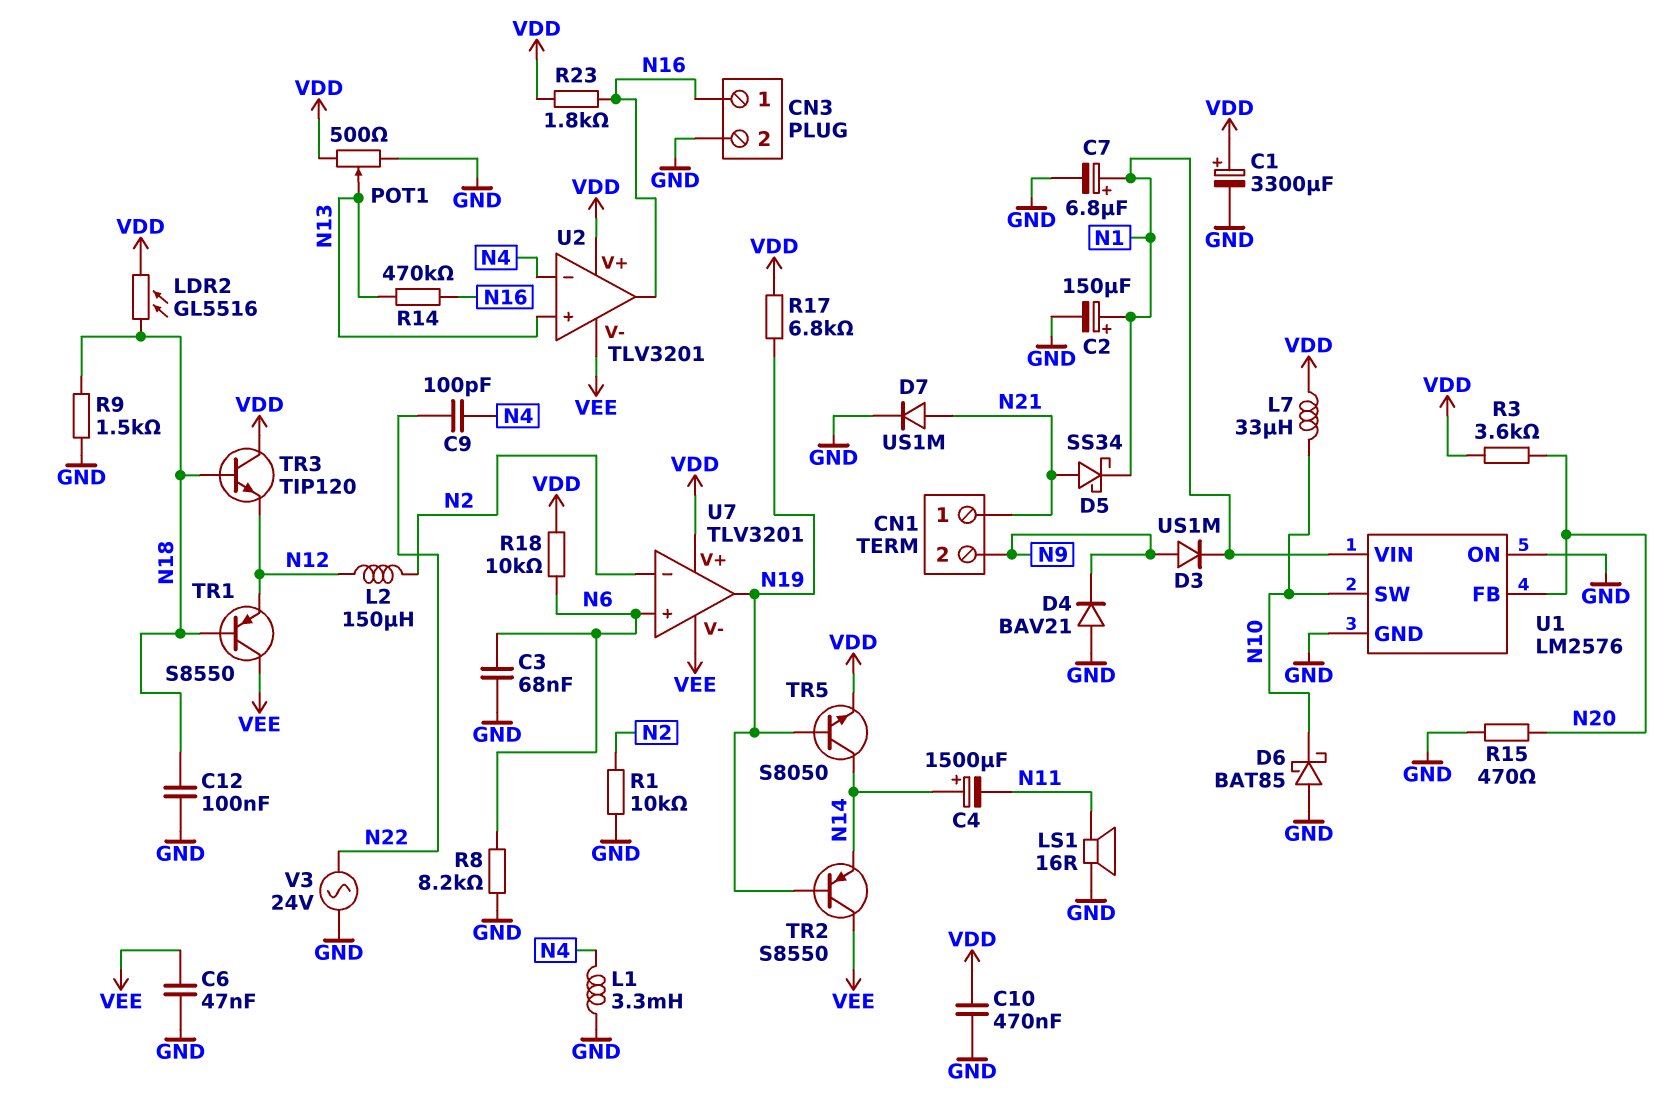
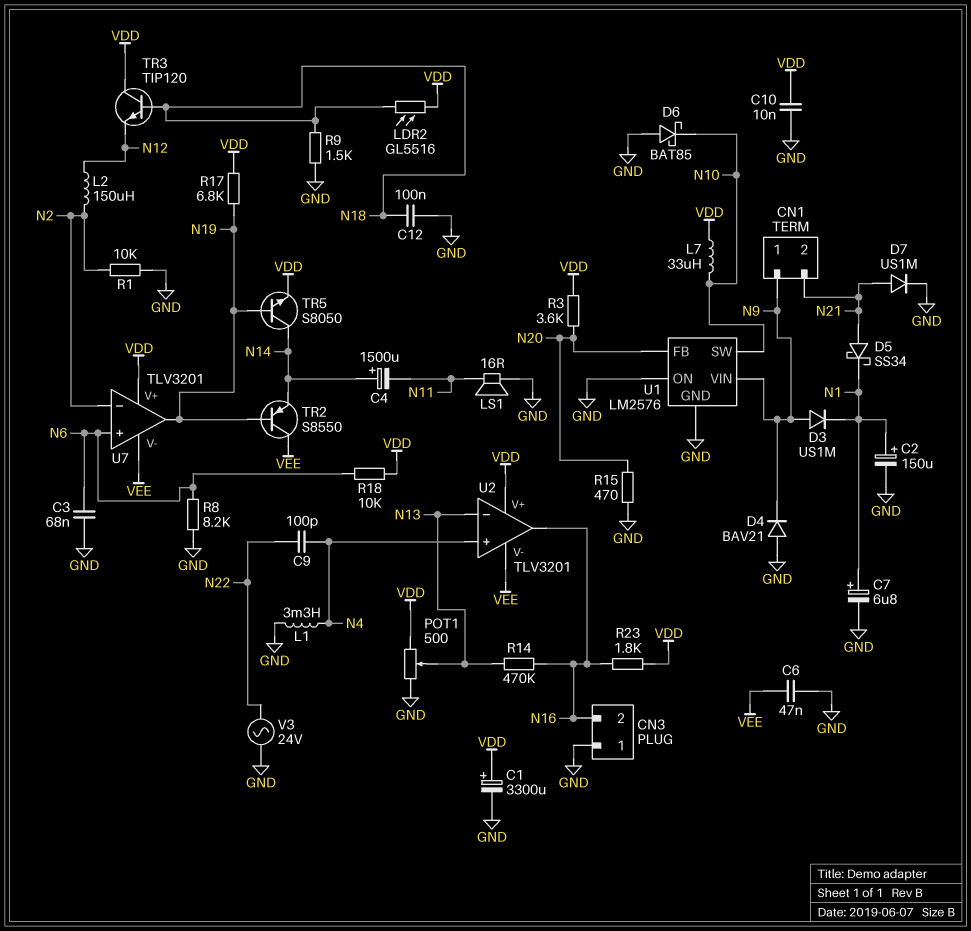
C10: 470nF (GND, VDD) -> 10nF (GND, VDD)
CN1 pin 1: N21 -> N9
CN1 pin 2: N9 -> N21
CN3 pin 1: N16 -> GND
CN3 pin 2: GND -> N16
TR1: PNP S8550 (B N18, C VEE, E N12) -> none
U1 pin VIN: N1 -> N9
U2 pin in+: N13 -> N4
U2 pin in-: N4 -> N13

